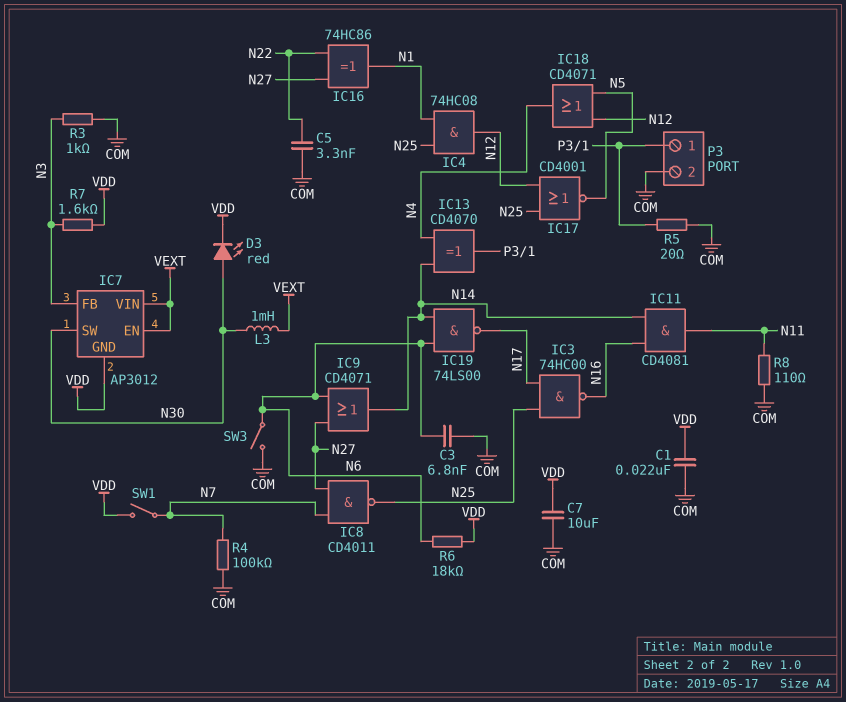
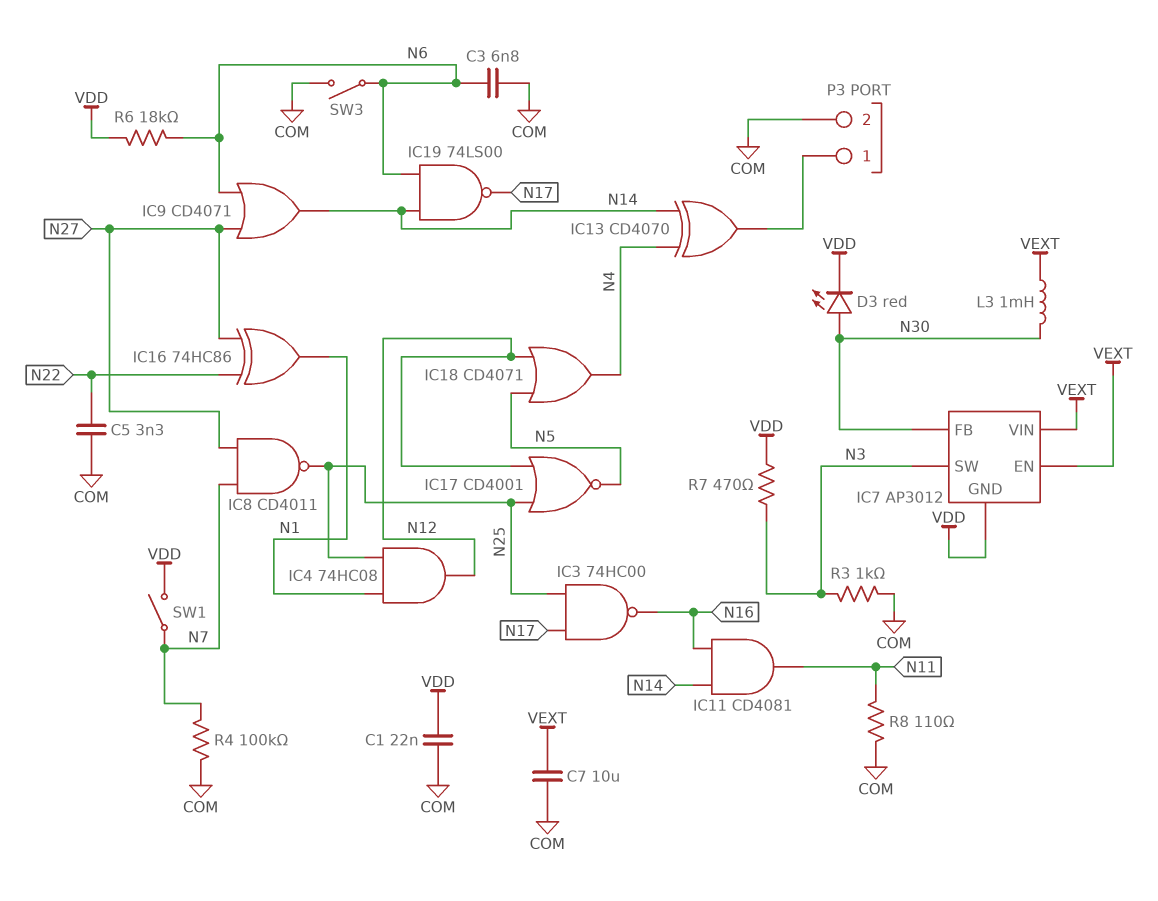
C7: 10uF (COM, VDD) -> 10uF (COM, VEXT)
IC7 pin FB: N3 -> N30
IC7 pin SW: N30 -> N3
R5: 20 (COM, P3/1) -> none
R7: 1.6k (N3, VDD) -> 470 (N3, VDD)

